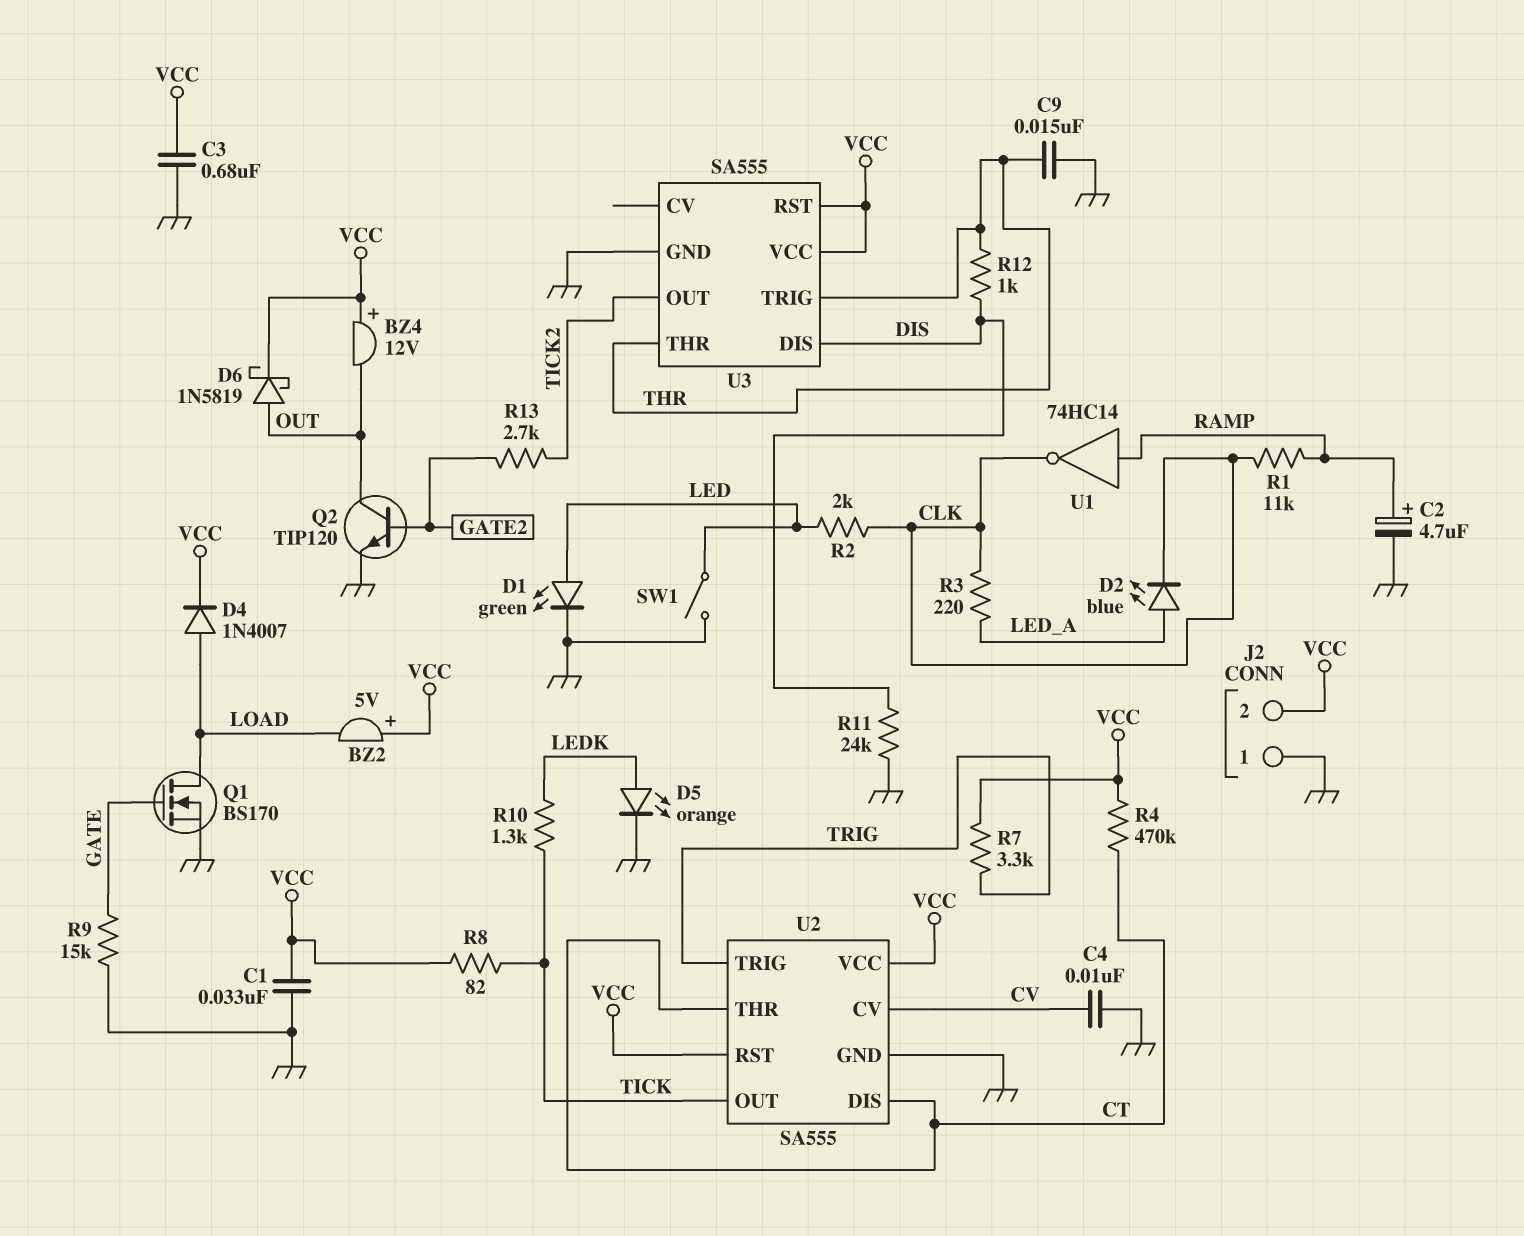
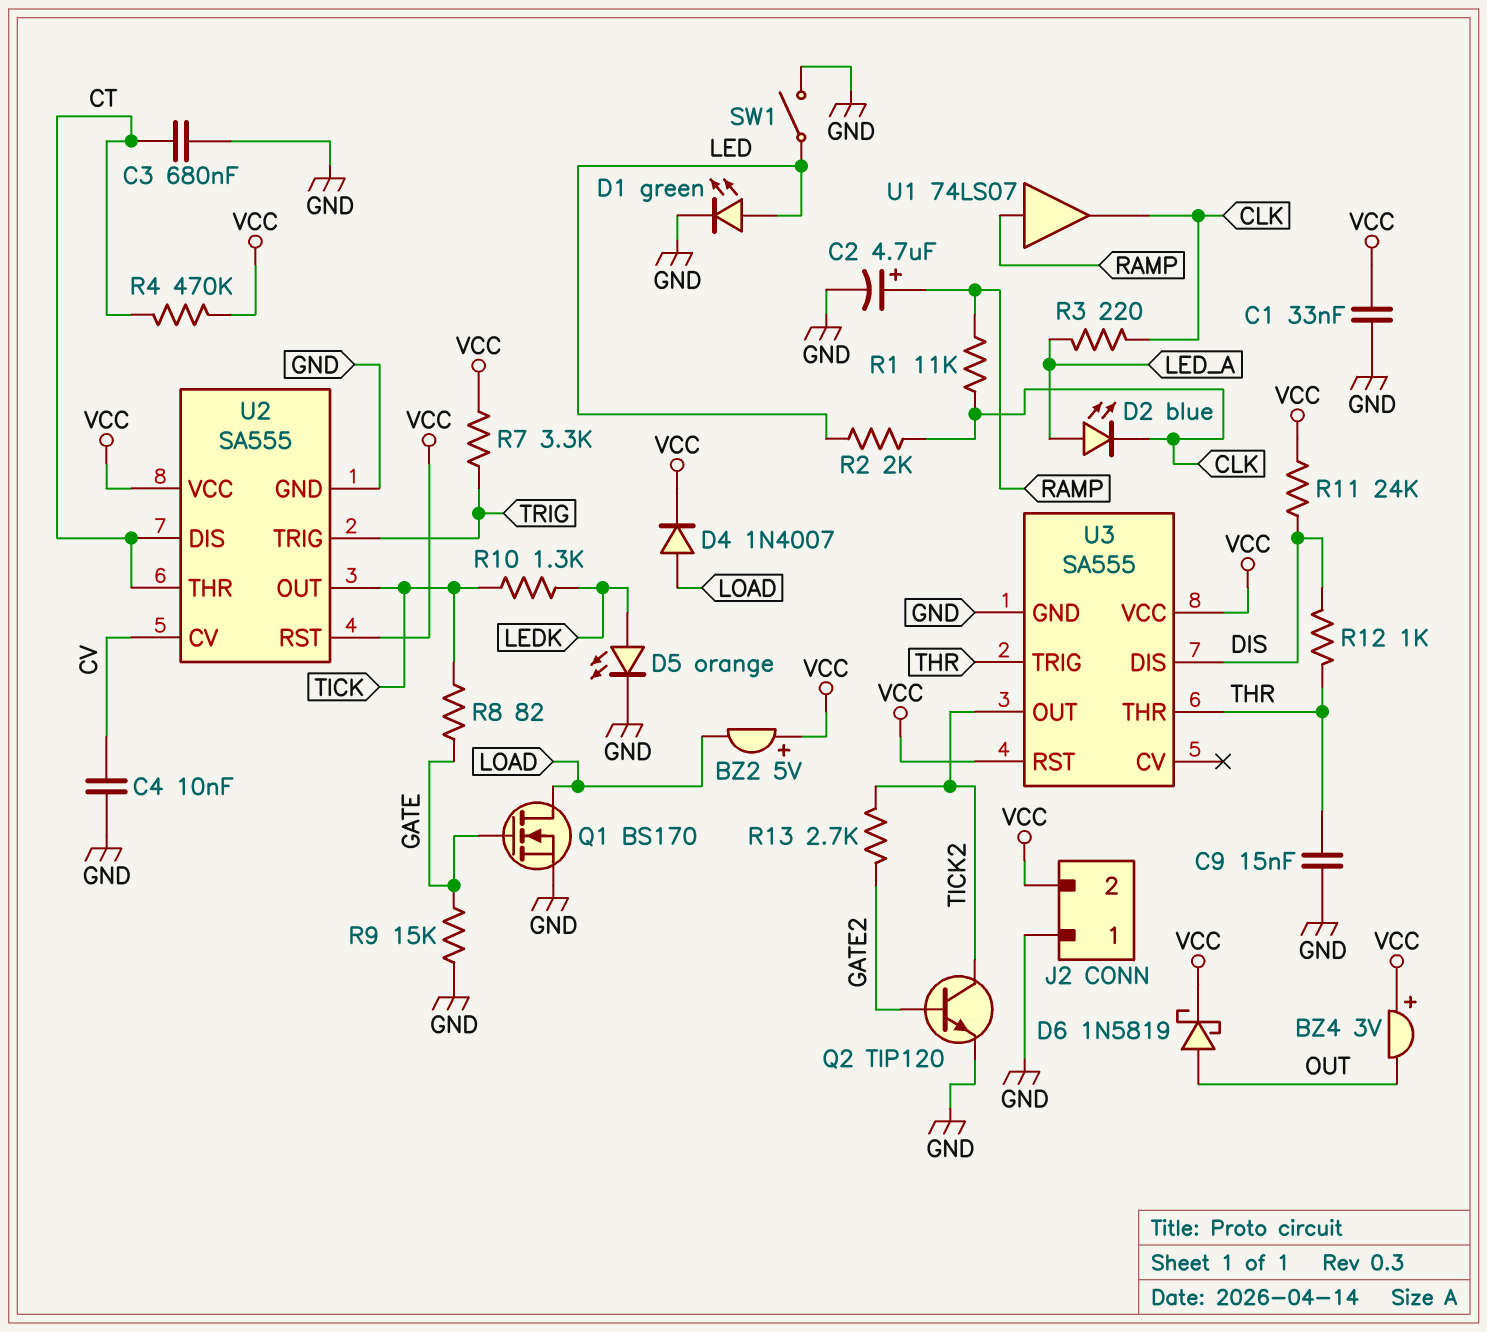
BZ4: buzzer 12V (plus VCC, minus OUT) -> buzzer 3V (plus VCC, minus OUT)
C3: 680nF (GND, VCC) -> 680nF (CT, GND)
Q2: NPN TIP120 (B GATE2, C OUT, E GND) -> NPN TIP120 (B GATE2, C TICK2, E GND)
R8: 82 (TICK, VCC) -> 82 (GATE, TICK)
R11: 24k (DIS, GND) -> 24k (DIS, VCC)
U1: NOT 74HC14 (in RAMP, out CLK) -> buffer 74LS07 (in RAMP, out CLK)

